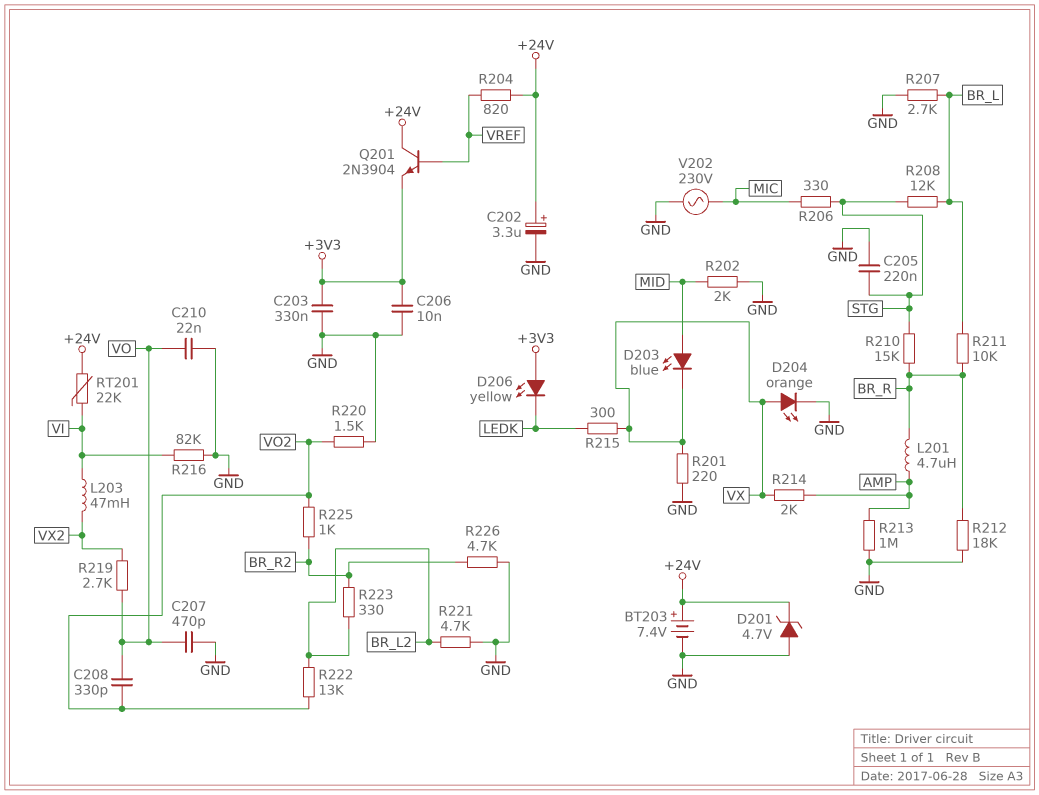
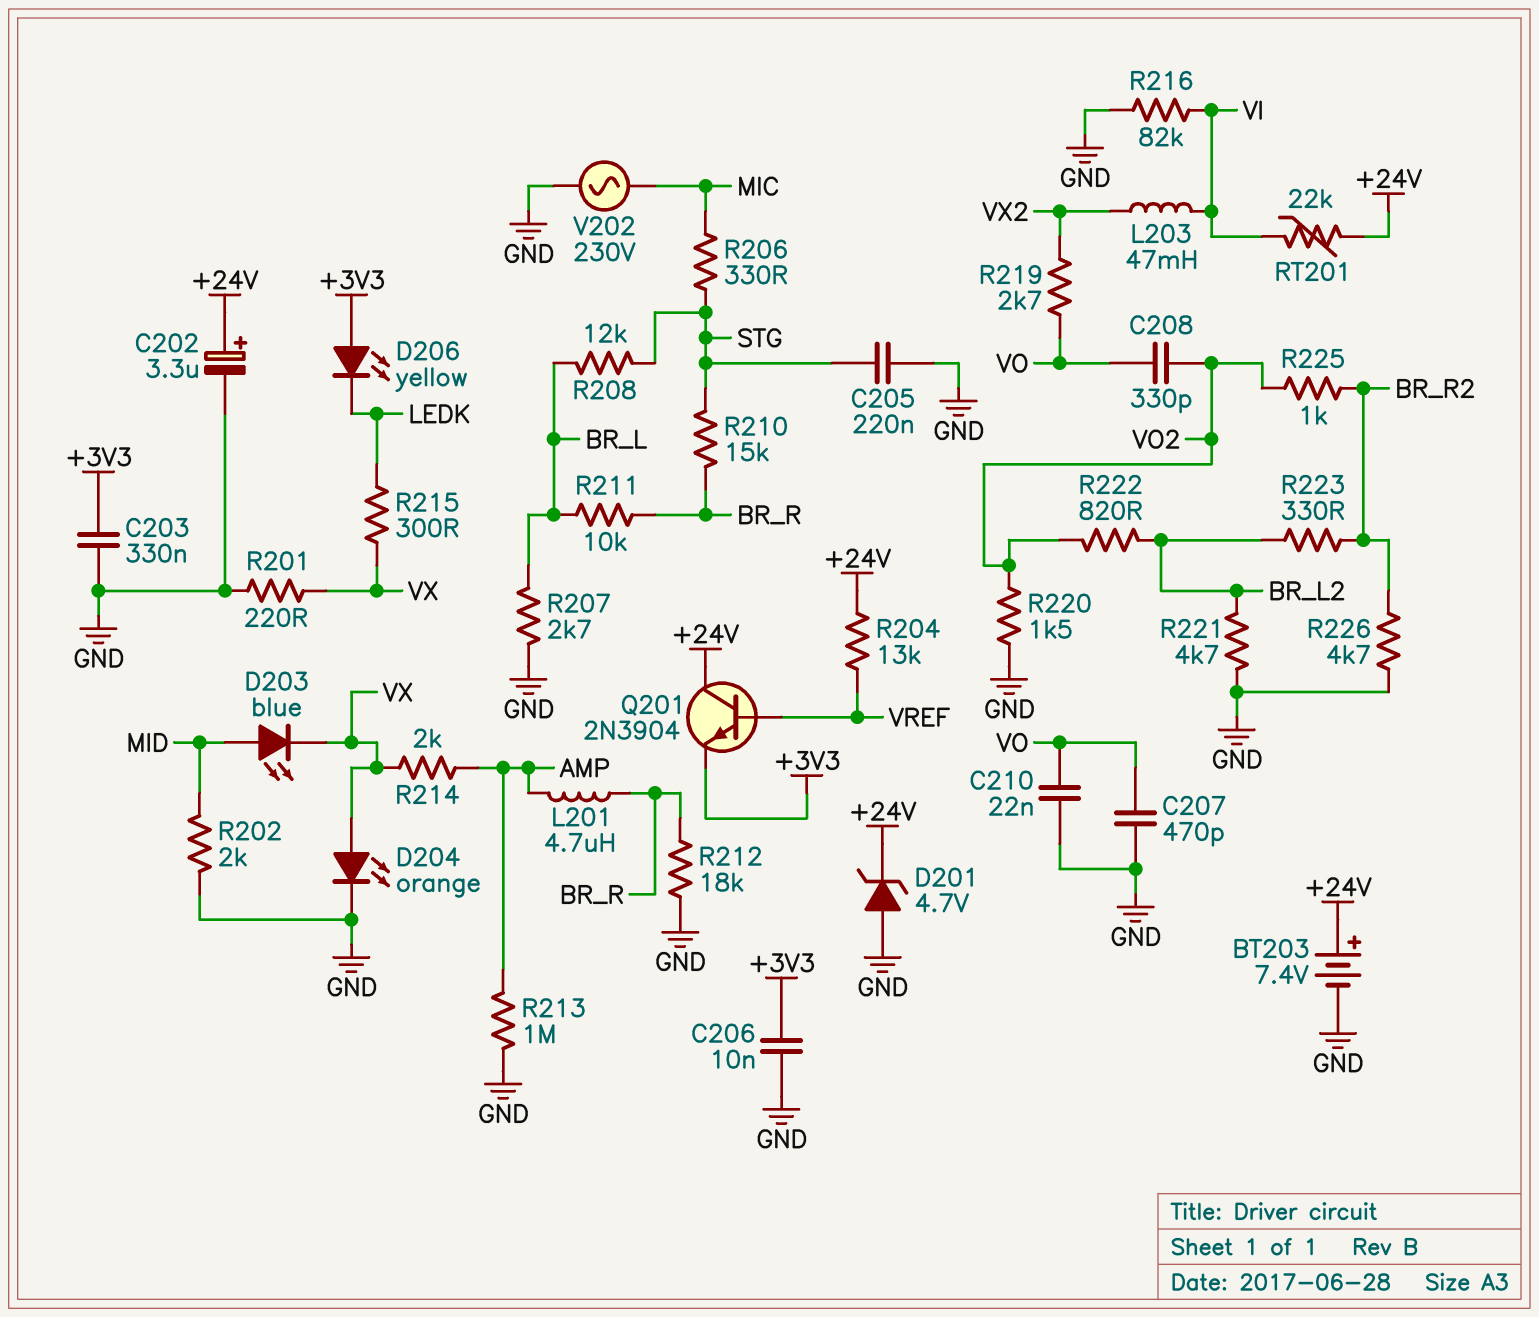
R204: 820 (+24V, VREF) -> 13k (+24V, VREF)
R222: 13k (BR_L2, VO2) -> 820 (BR_L2, VO2)

